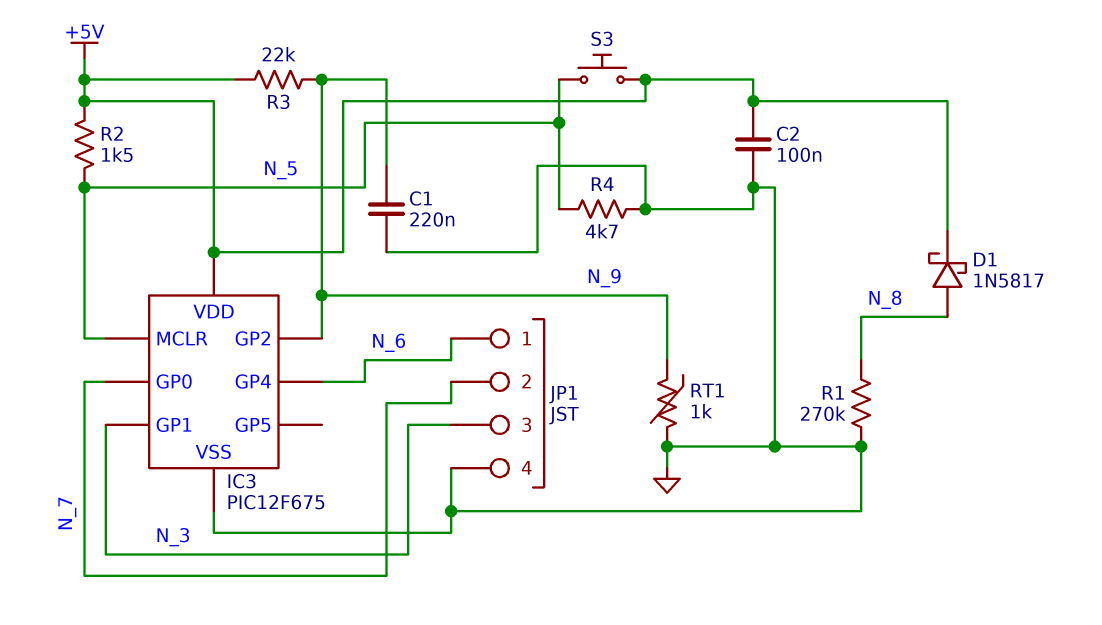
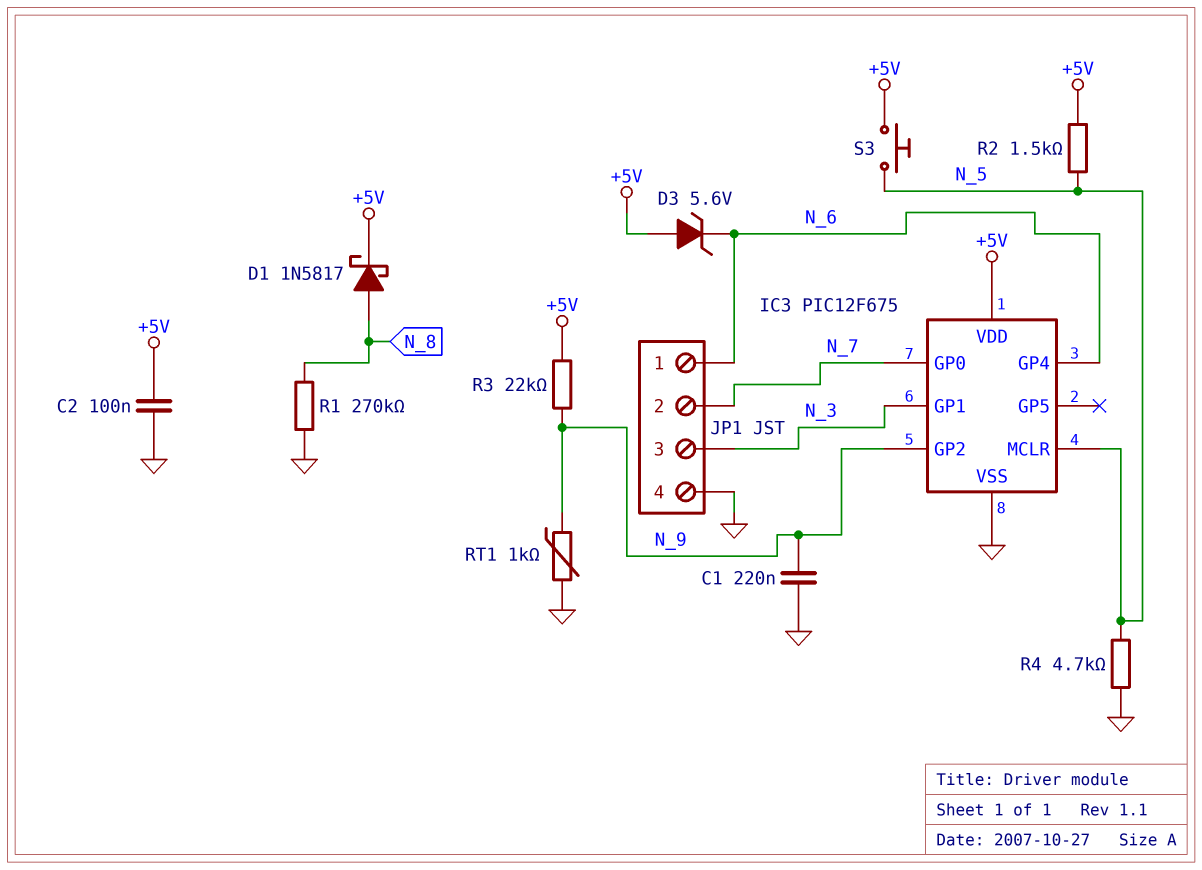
D3: none -> zener 5.6V (A +5V, K N_6)

